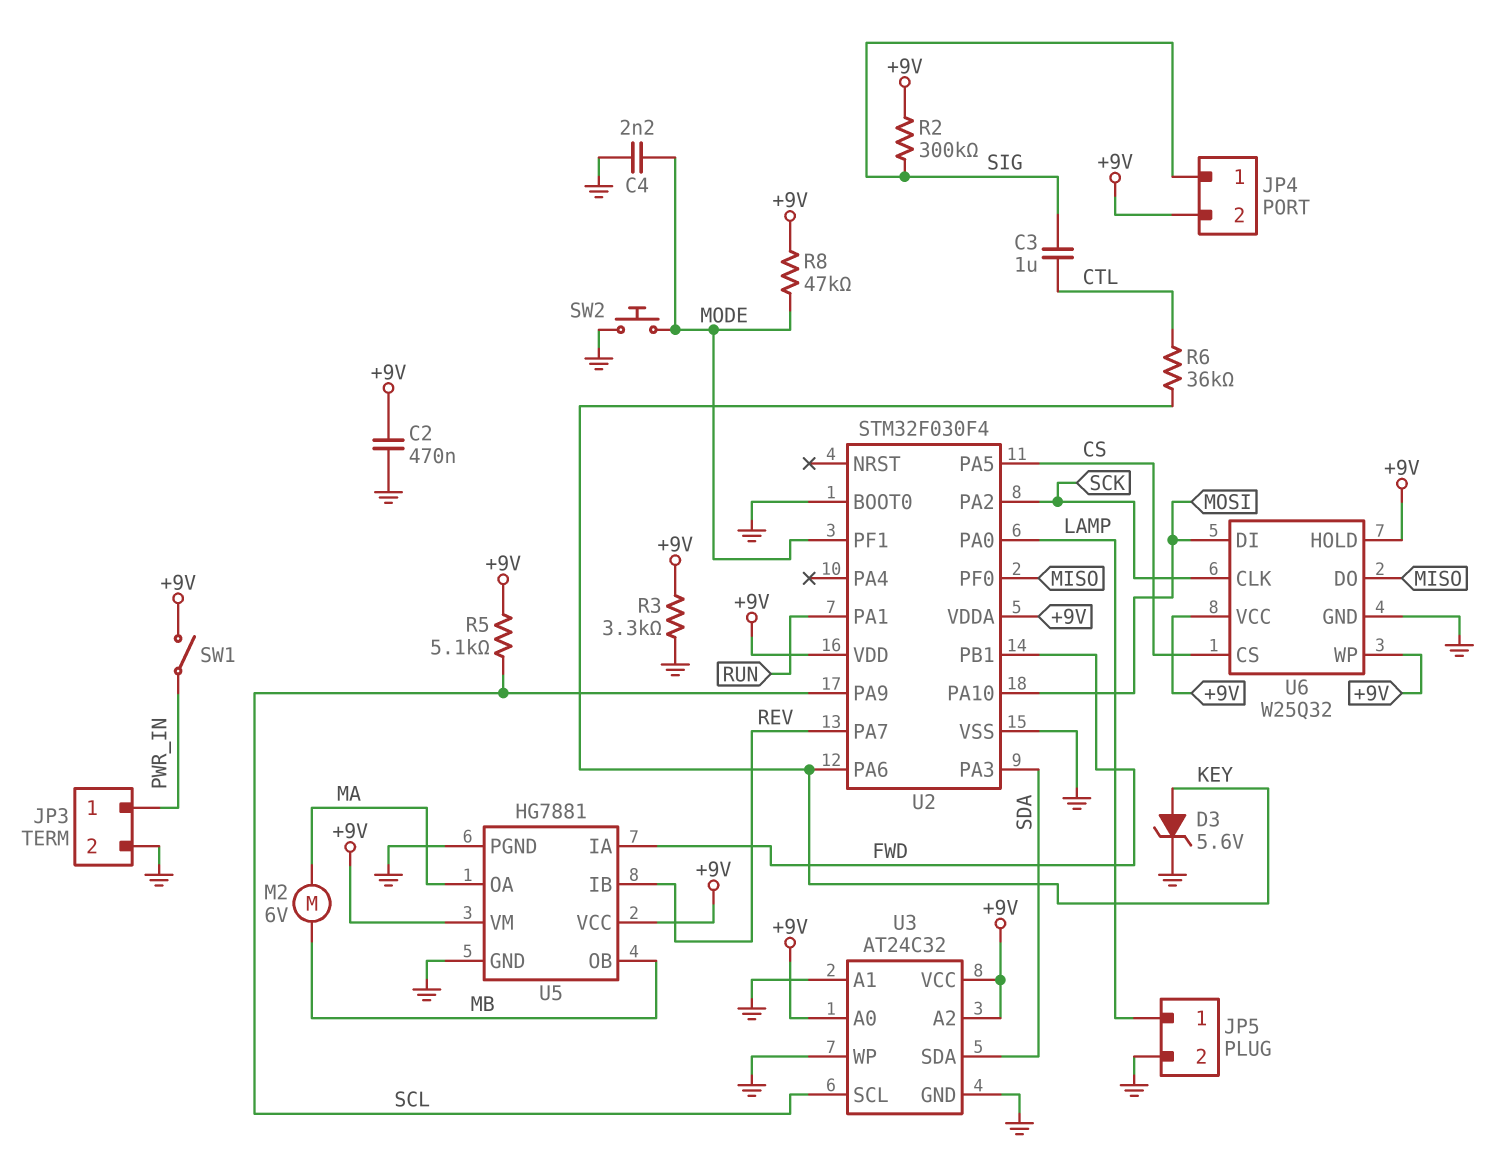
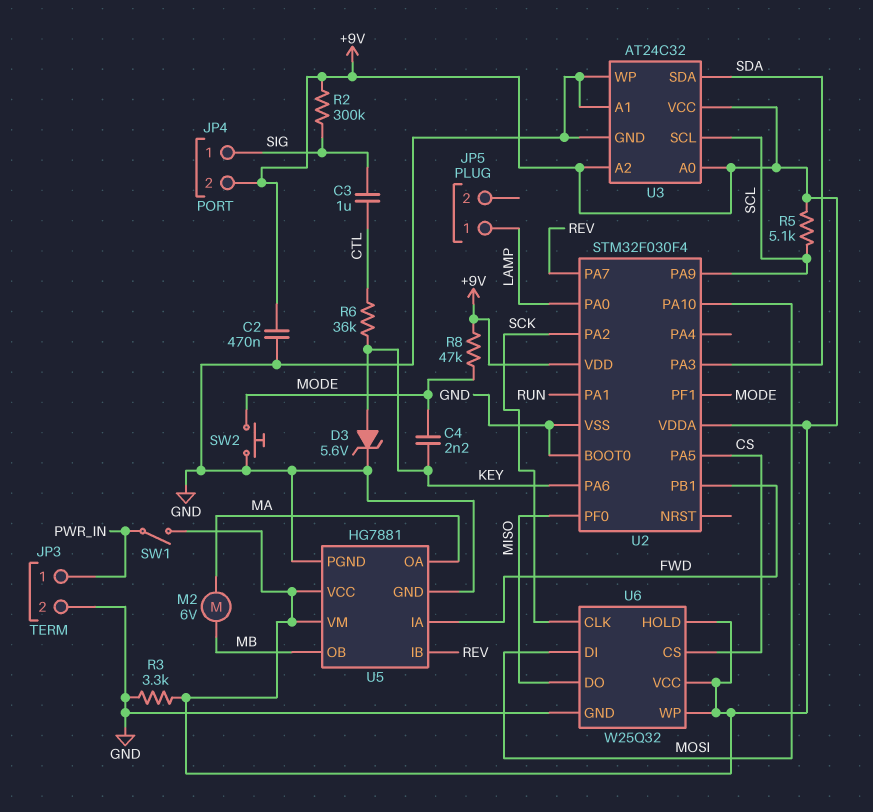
C4: 2.2nF (GND, MODE) -> 2.2nF (KEY, MODE)
JP5 pin 2: GND -> none

